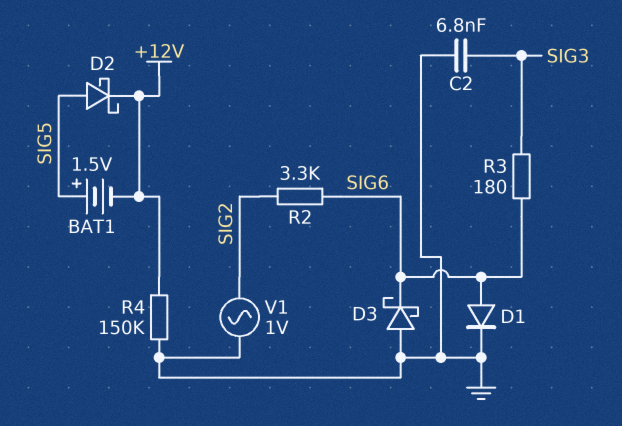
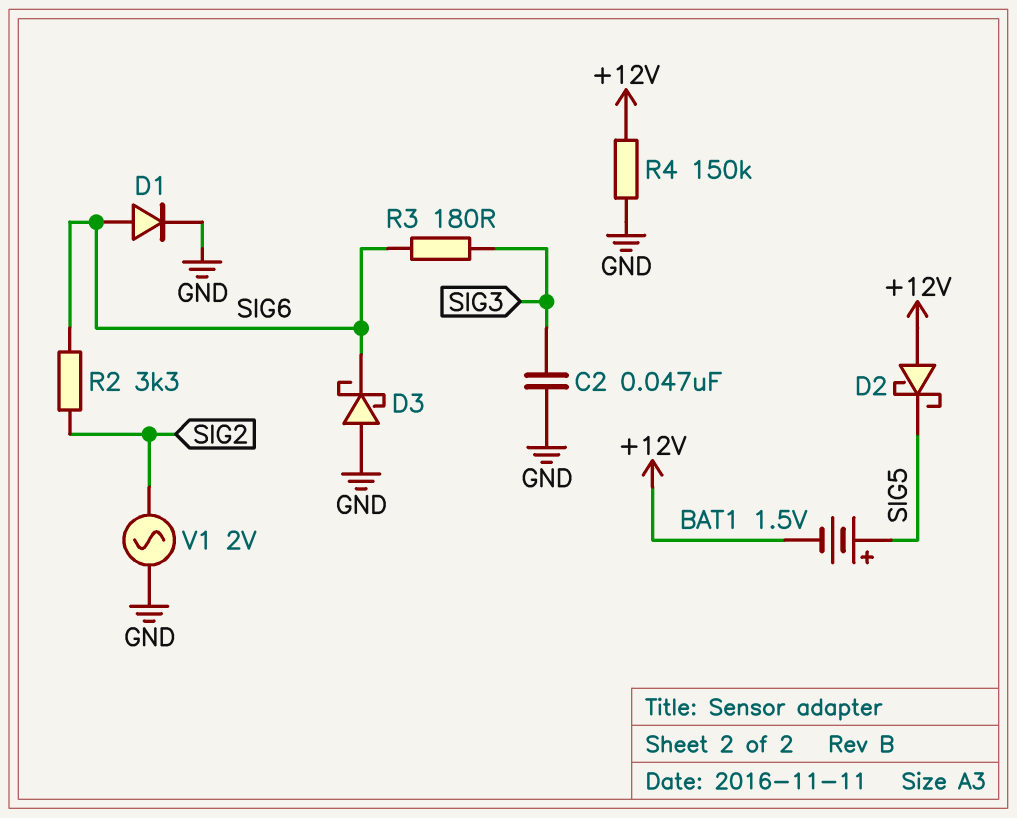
C2: 6.8nF (GND, SIG3) -> 47nF (GND, SIG3)
D2: schottky (A SIG5, K +12V) -> schottky (A +12V, K SIG5)
V1: AC 1V (GND, SIG2) -> AC 2V (GND, SIG2)

